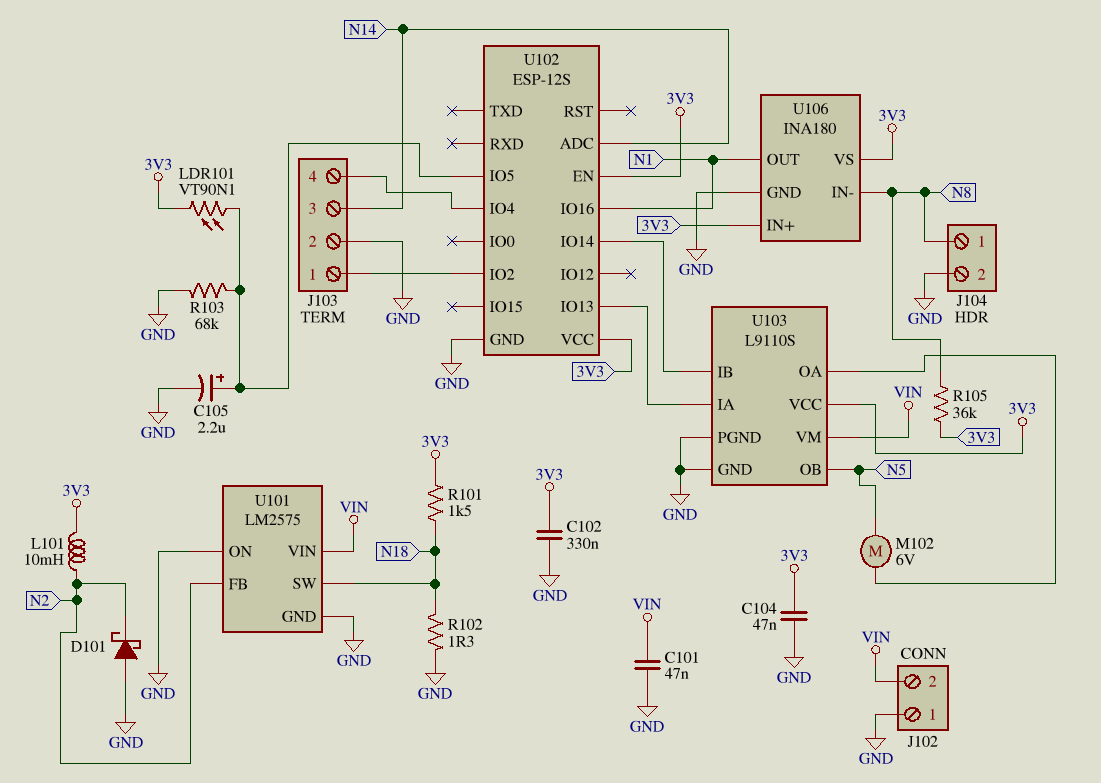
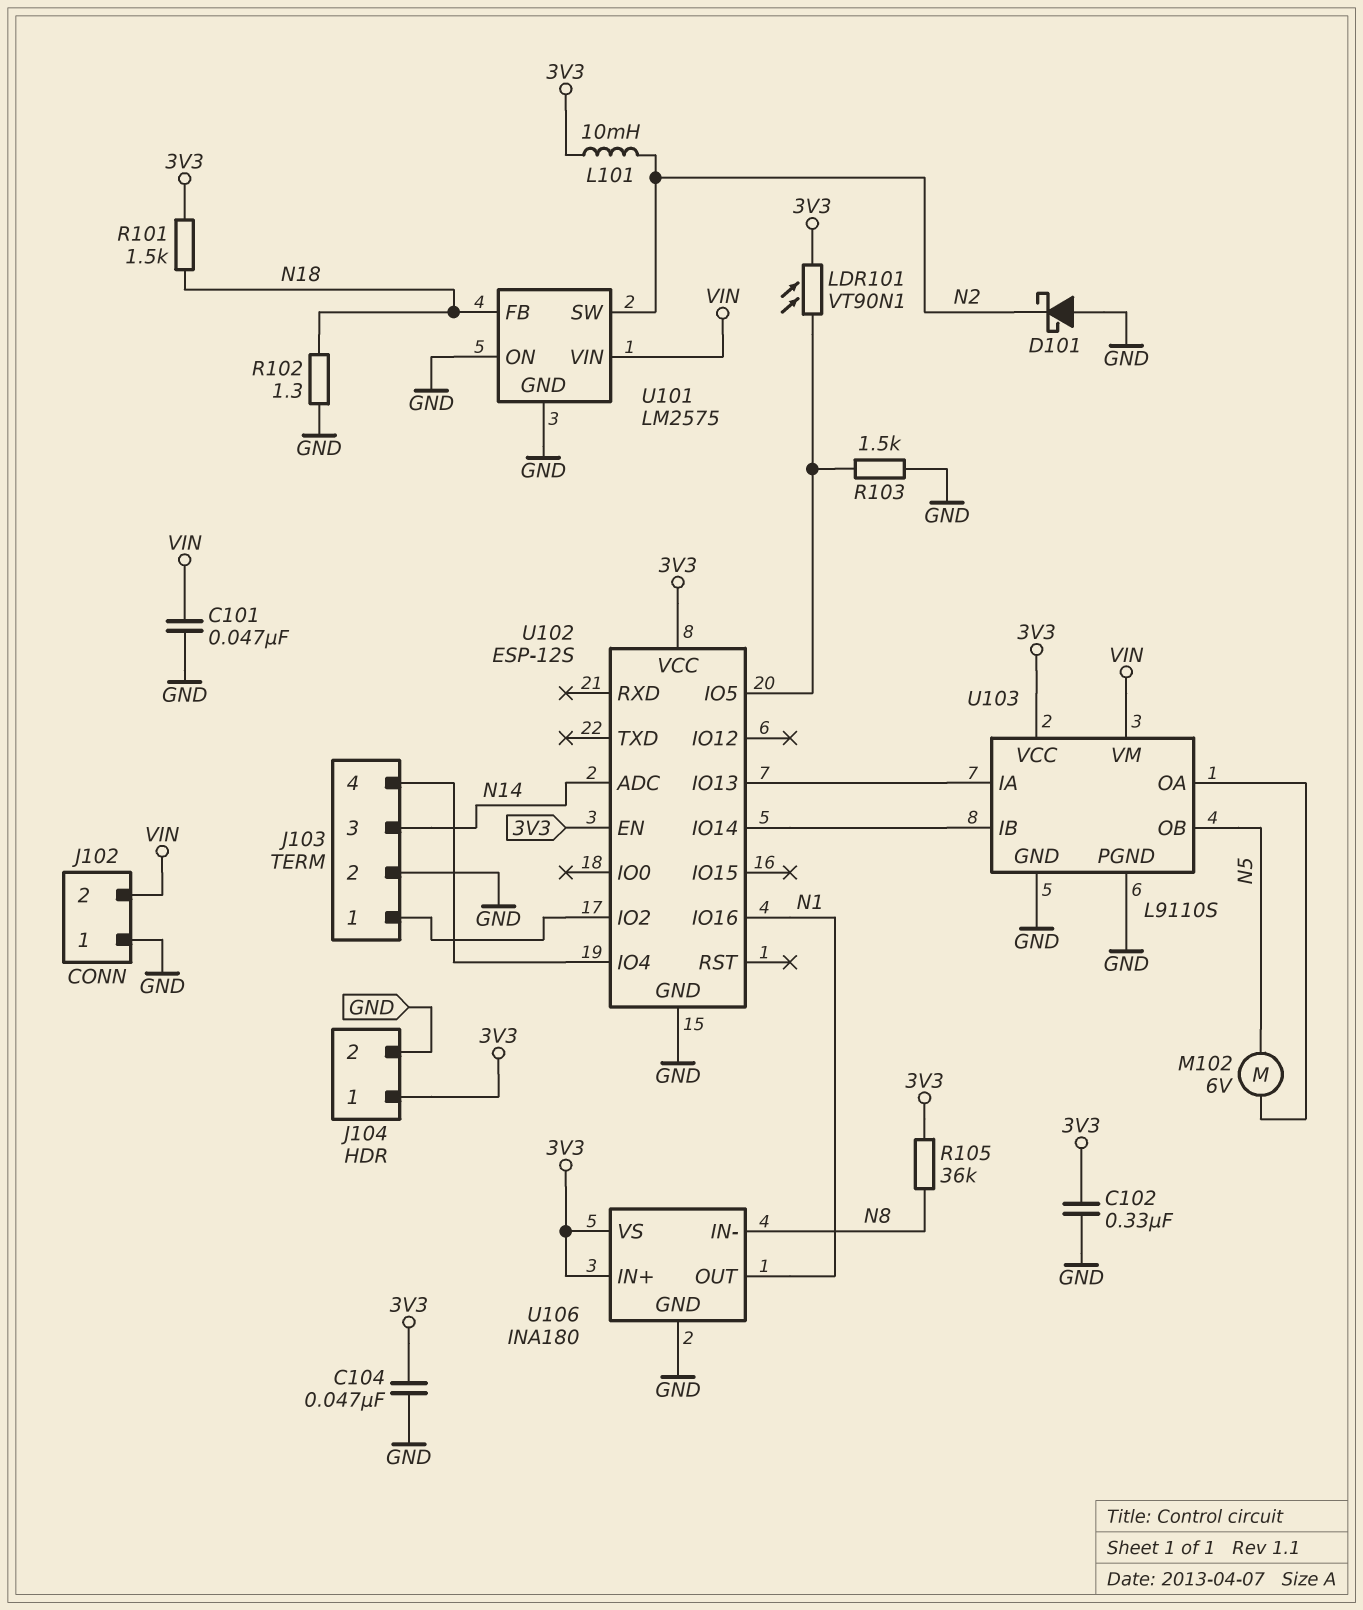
C105: 2.2uF (plus U102/IO5, minus GND) -> none
J104 pin 1: N8 -> 3V3
R103: 68k (GND, U102/IO5) -> 1.5k (GND, U102/IO5)
U101 pin FB: N2 -> N18
U101 pin SW: N18 -> N2

